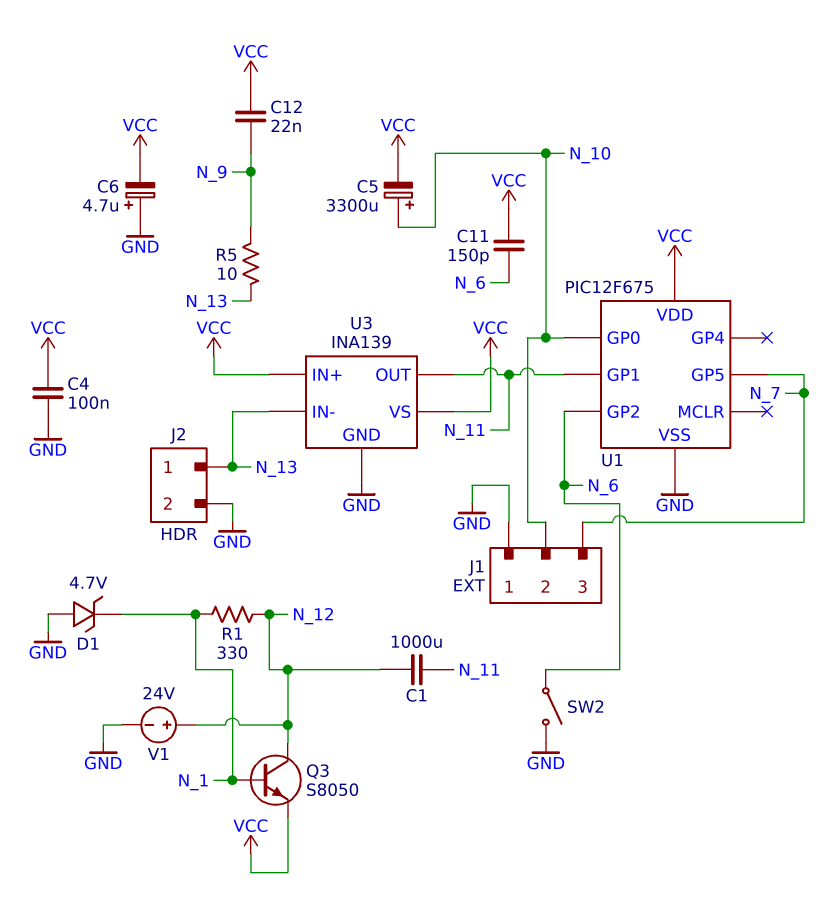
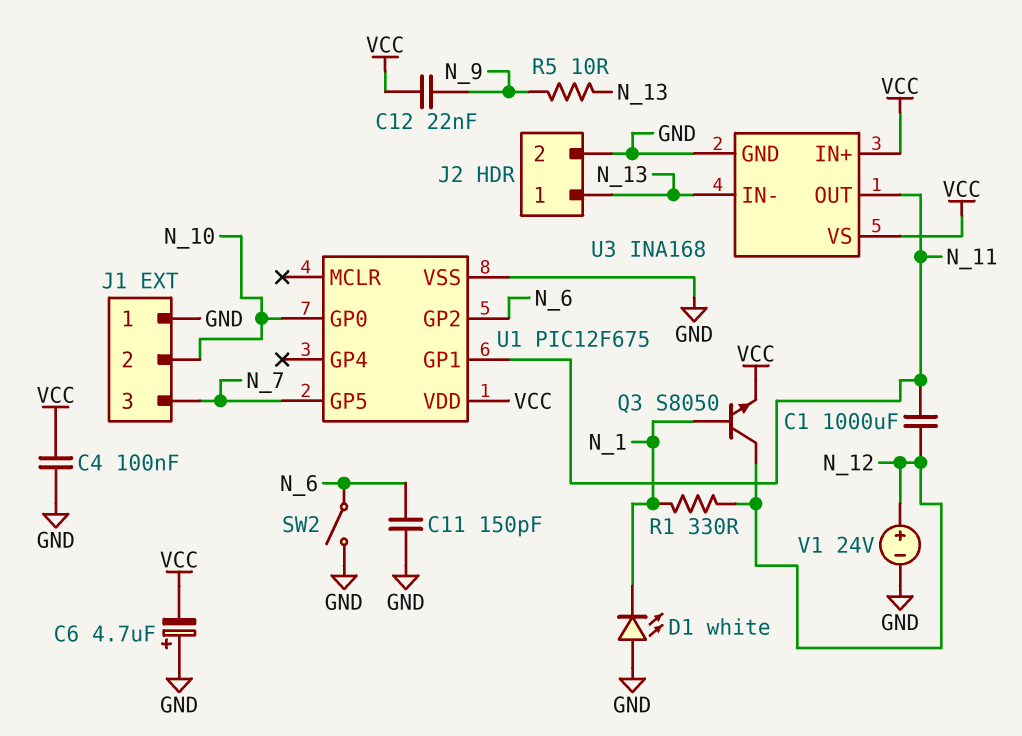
C5: 3300uF (plus N_10, minus VCC) -> none
C11: 150pF (N_6, VCC) -> 150pF (GND, N_6)
D1: zener 4.7V (A GND, K N_1) -> LED white (A GND, K N_1)
U3: INA139 -> INA168

